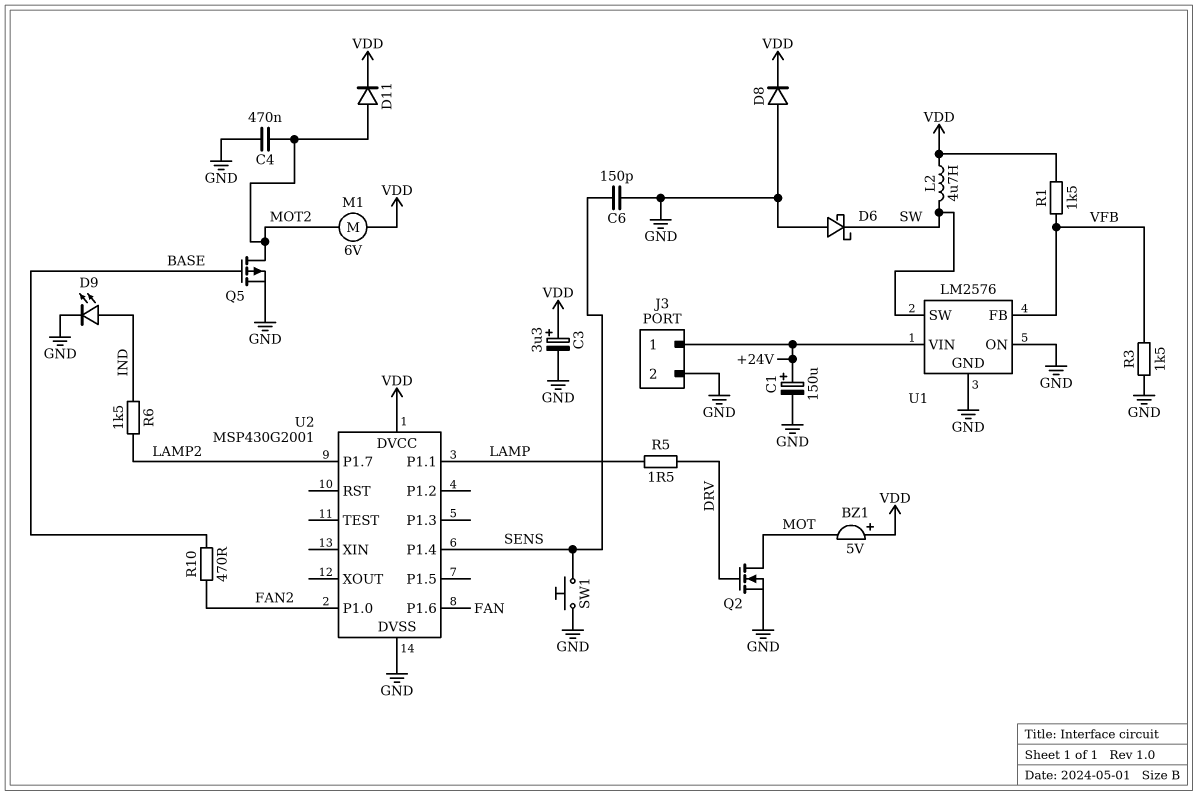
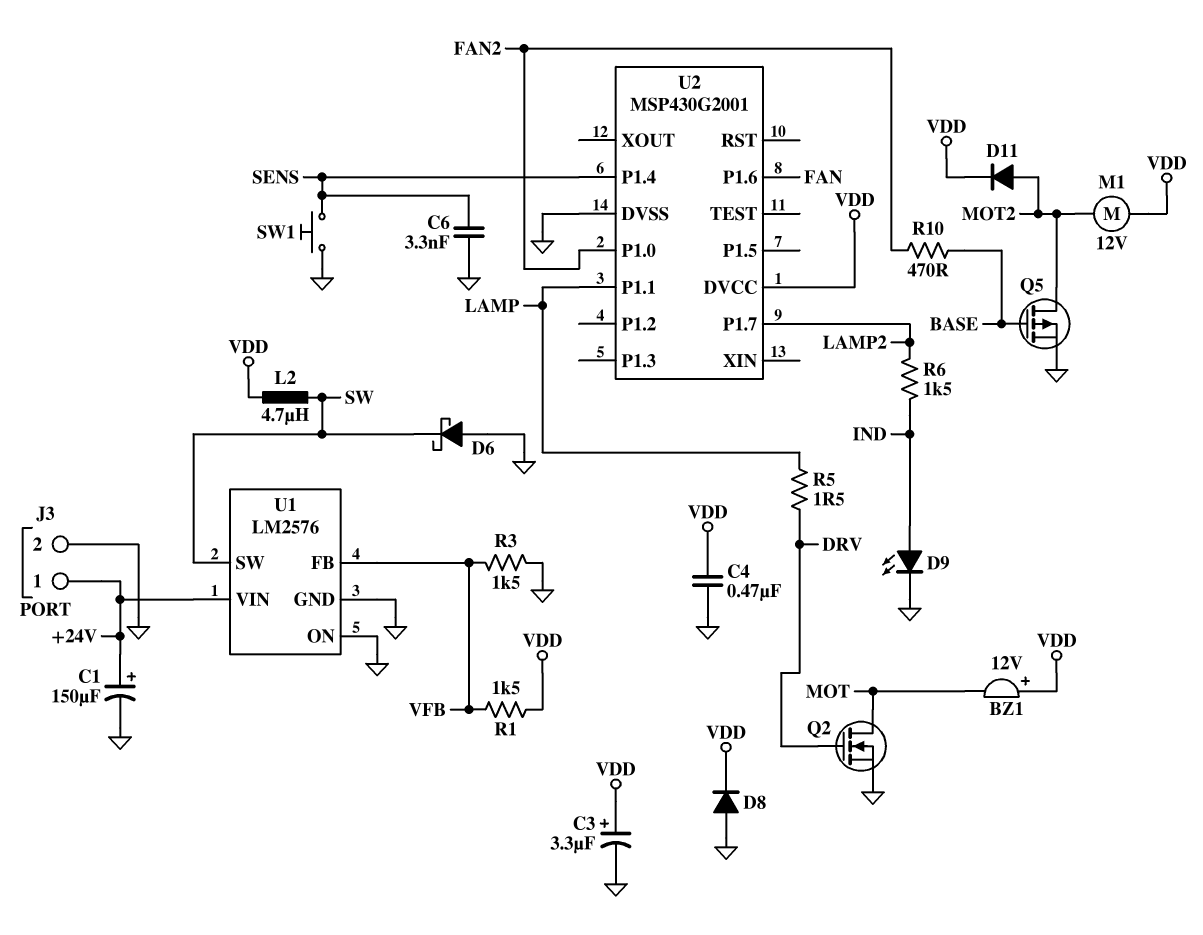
BZ1: buzzer 5V (plus VDD, minus MOT) -> buzzer 12V (plus VDD, minus MOT)
C4: 470nF (GND, MOT2) -> 470nF (GND, VDD)
C6: 150pF (GND, SENS) -> 3.3nF (GND, SENS)
M1: motor 6V (MOT2, VDD) -> motor 12V (MOT2, VDD)

